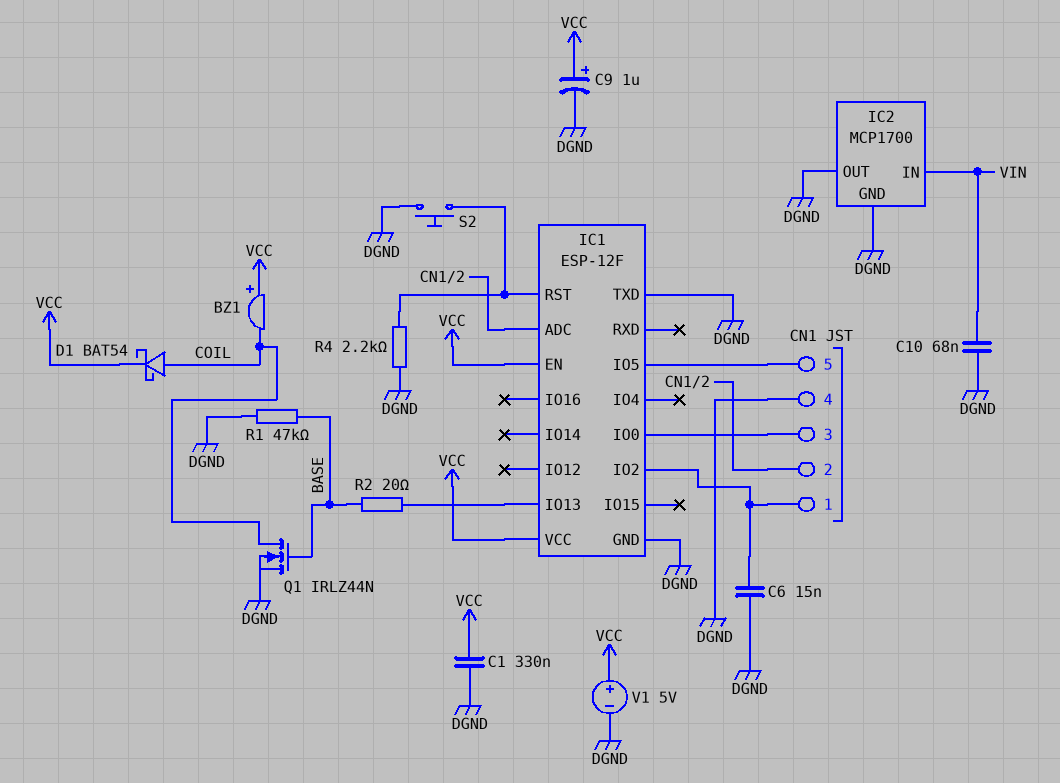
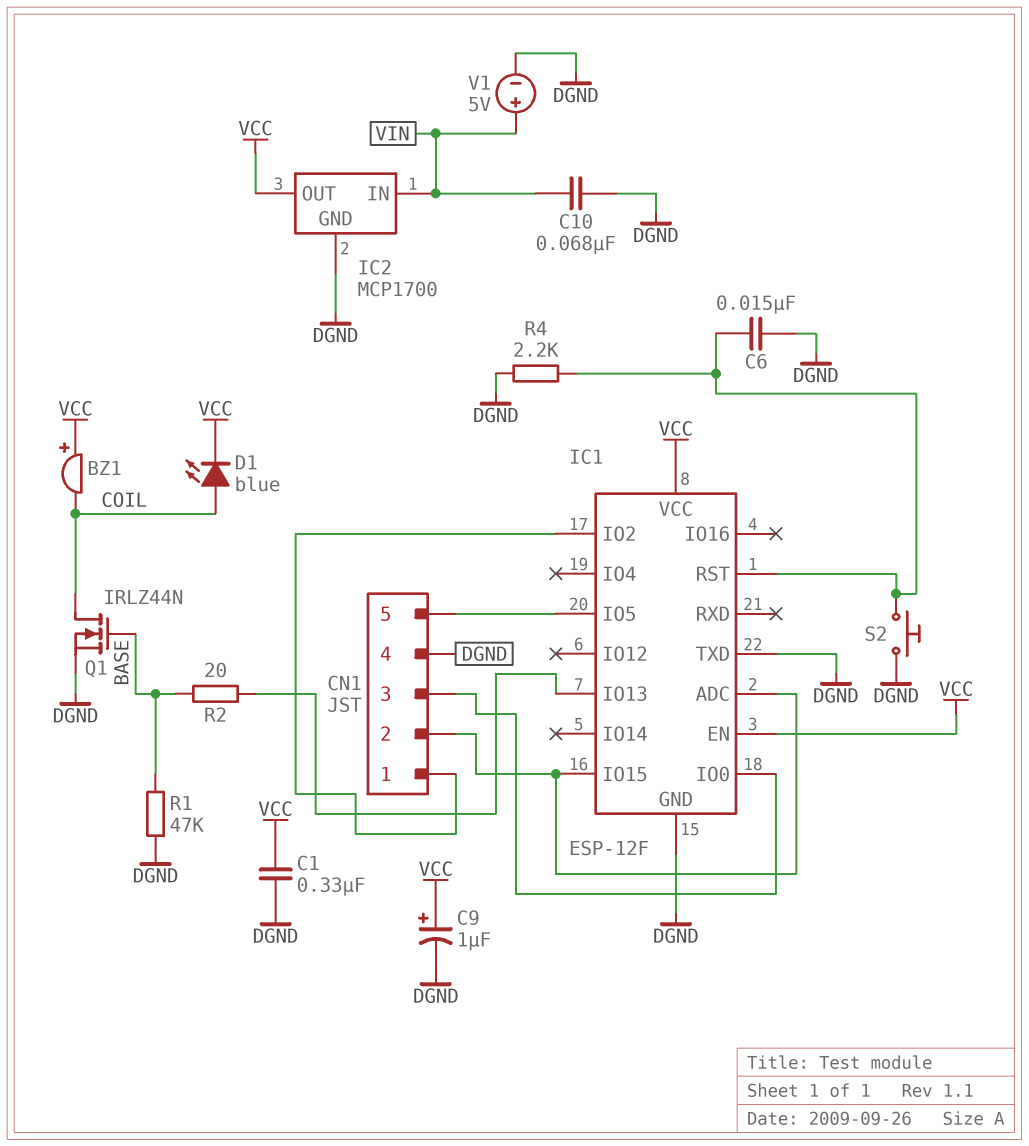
C6: 15nF (CN1/1, DGND) -> 15nF (DGND, IC1/RST)
D1: schottky BAT54 (A COIL, K VCC) -> LED blue (A COIL, K VCC)
IC1 pin IO15: none -> CN1/2
IC2 pin OUT: DGND -> VCC
V1: 5V (plus VCC, minus DGND) -> 5V (plus VIN, minus DGND)

